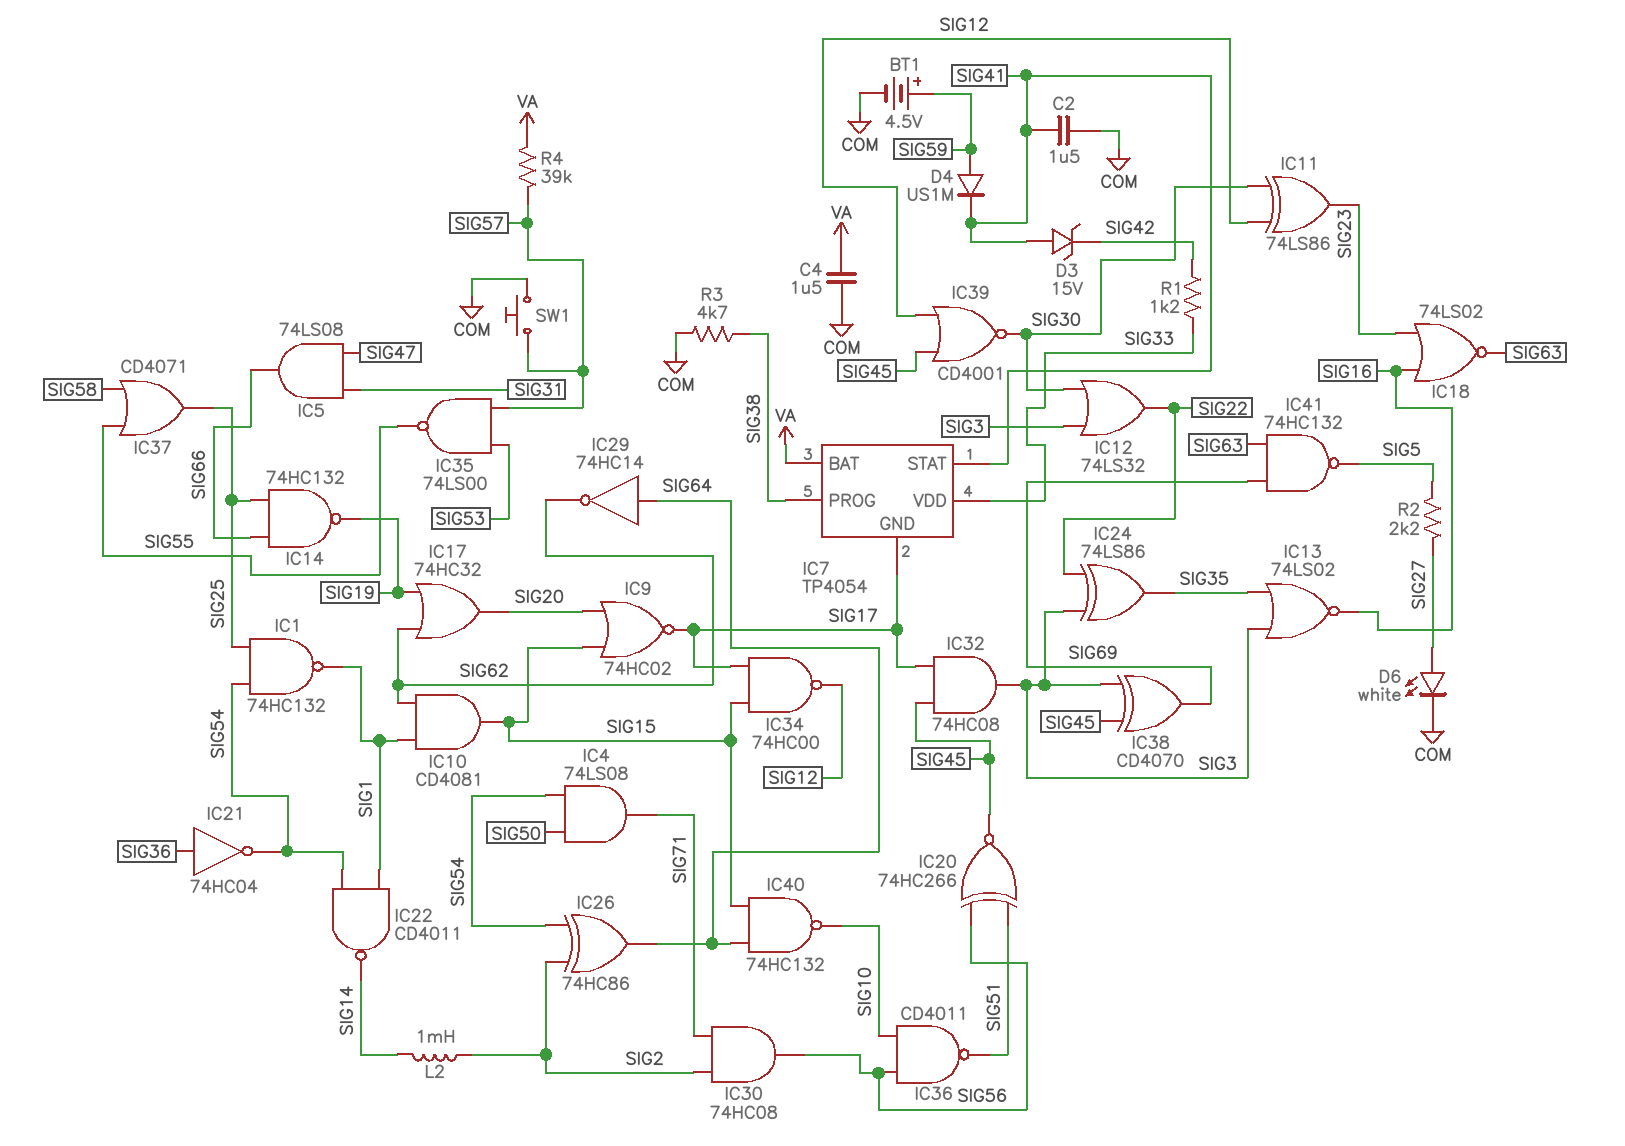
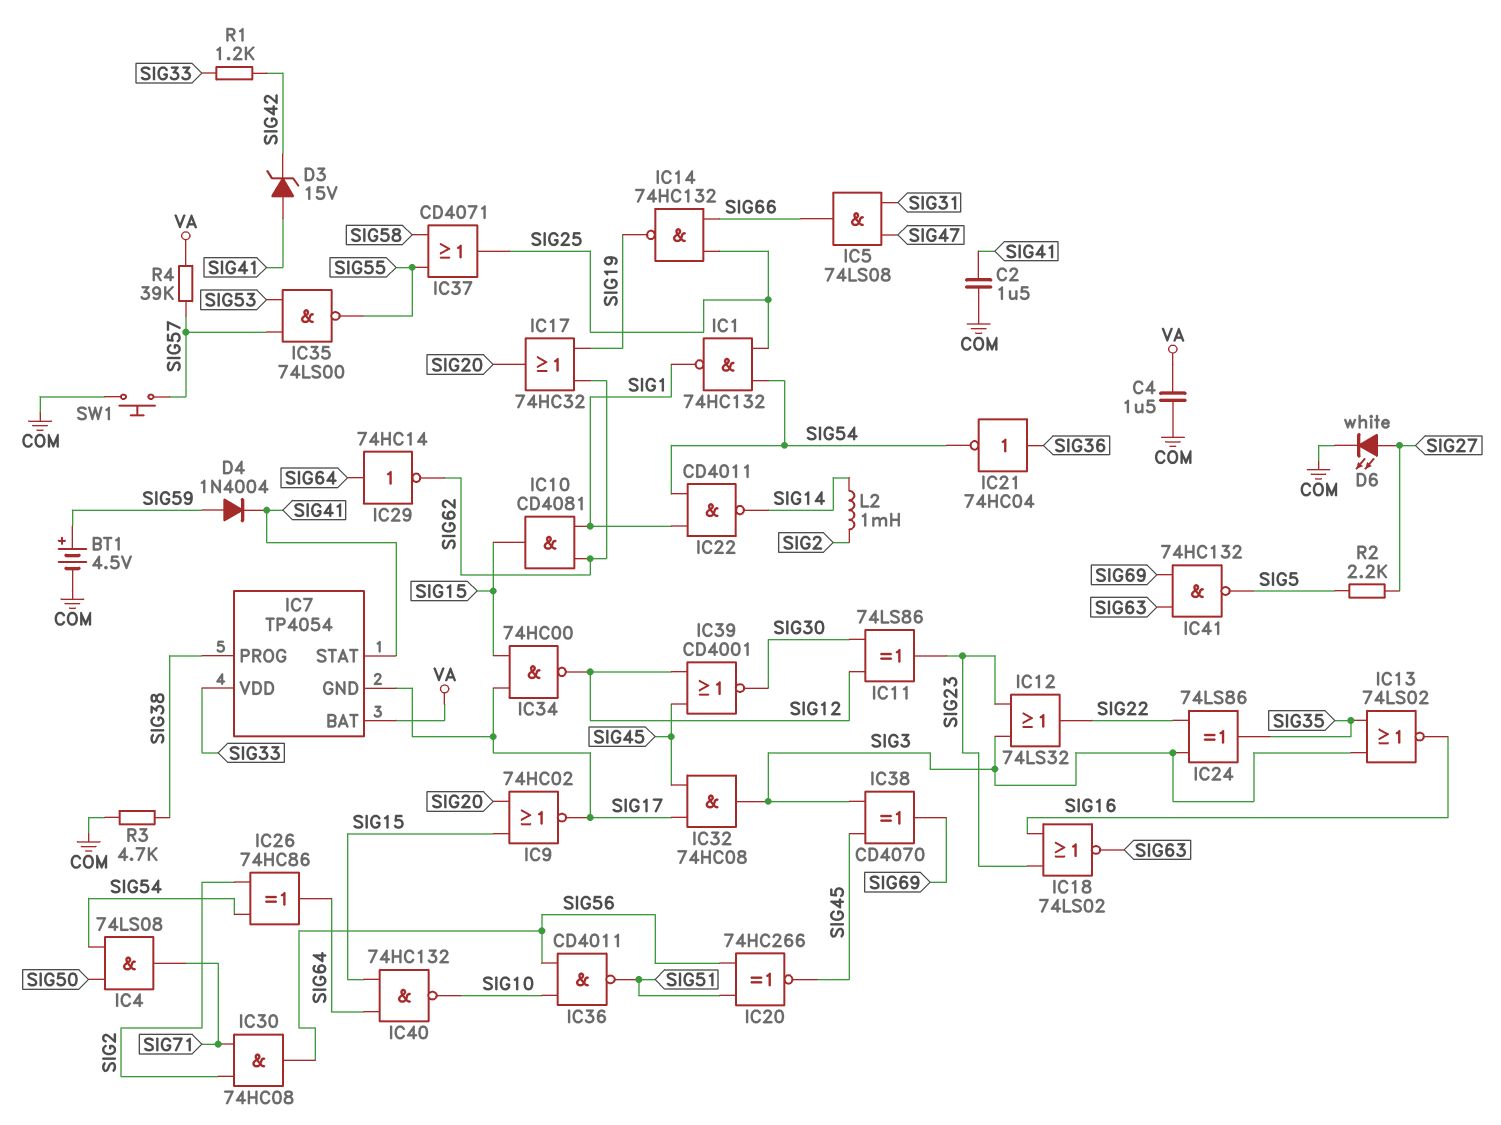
D4: diode US1M (A SIG59, K SIG41) -> diode 1N4004 (A SIG59, K SIG41)
IC12: OR 74LS32 (in SIG3, in SIG30, out SIG22) -> OR 74LS32 (in SIG3, in SIG23, out SIG22)

